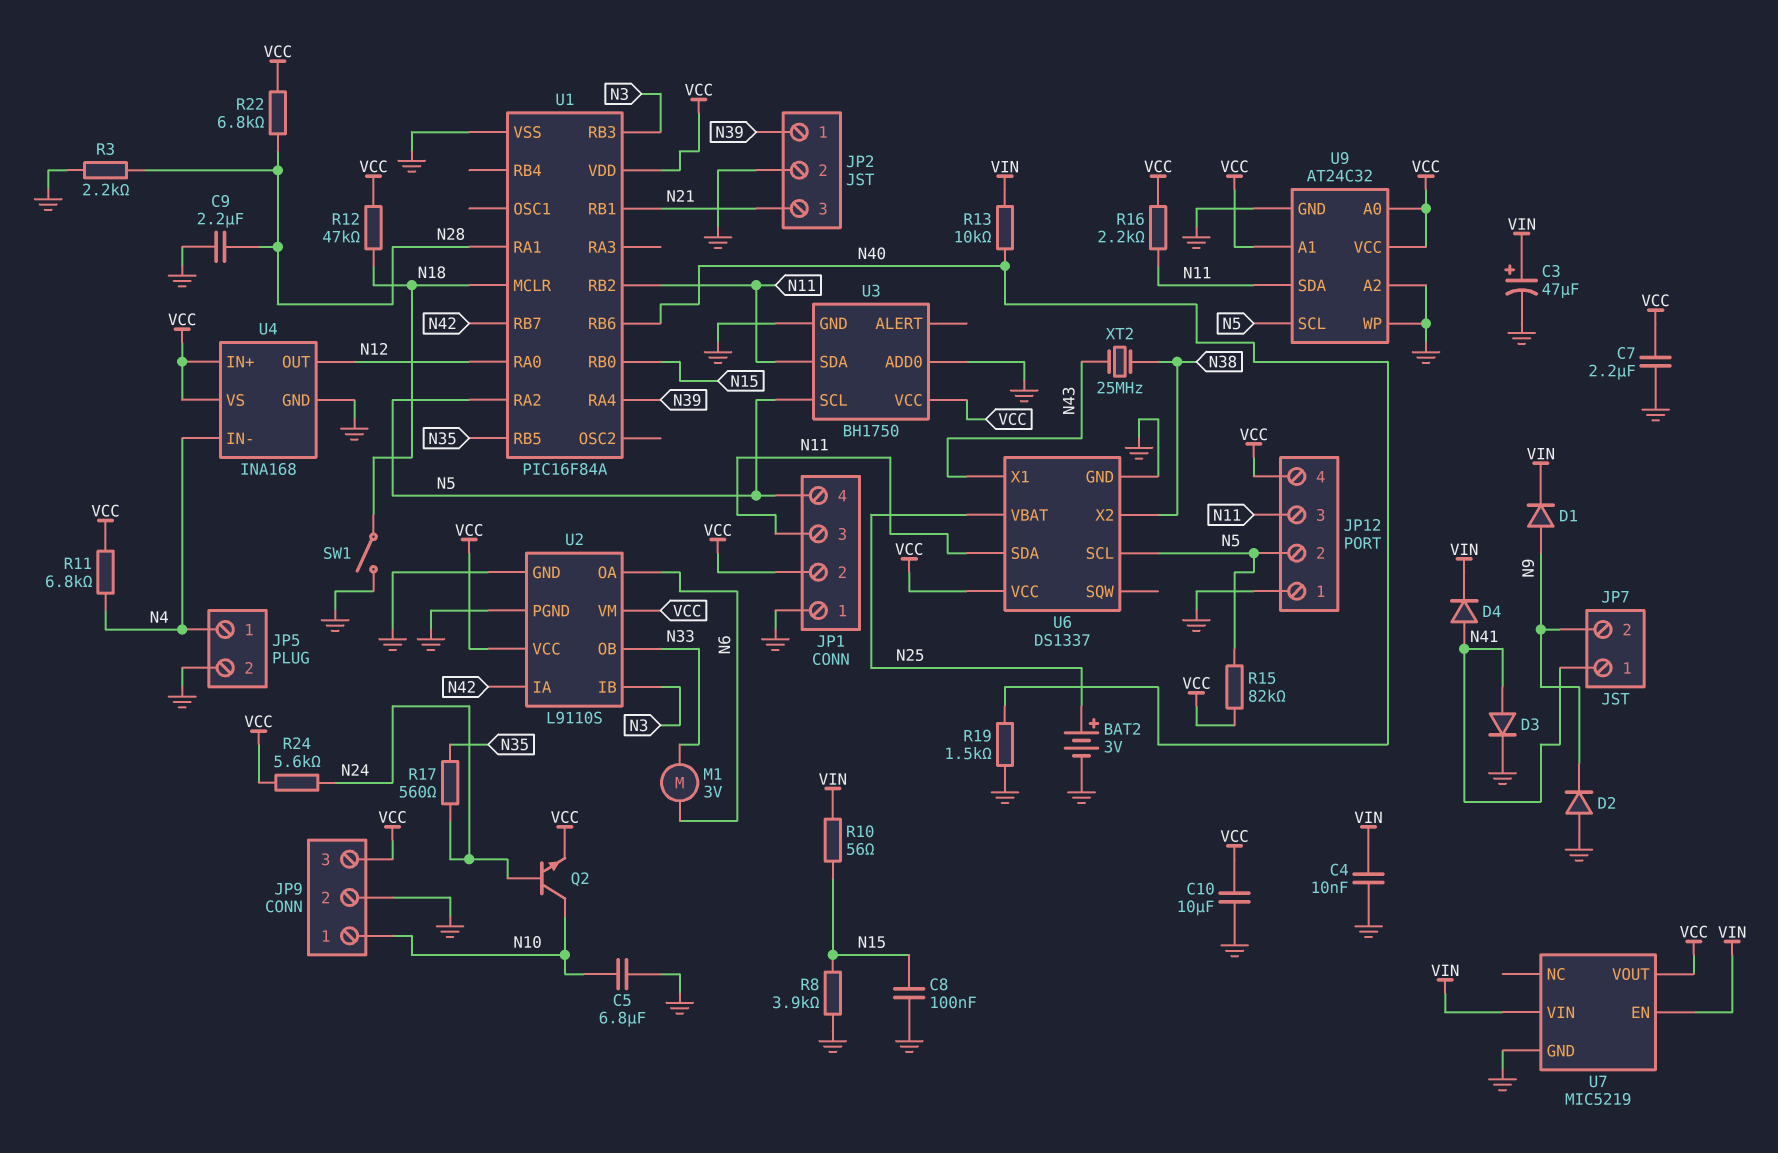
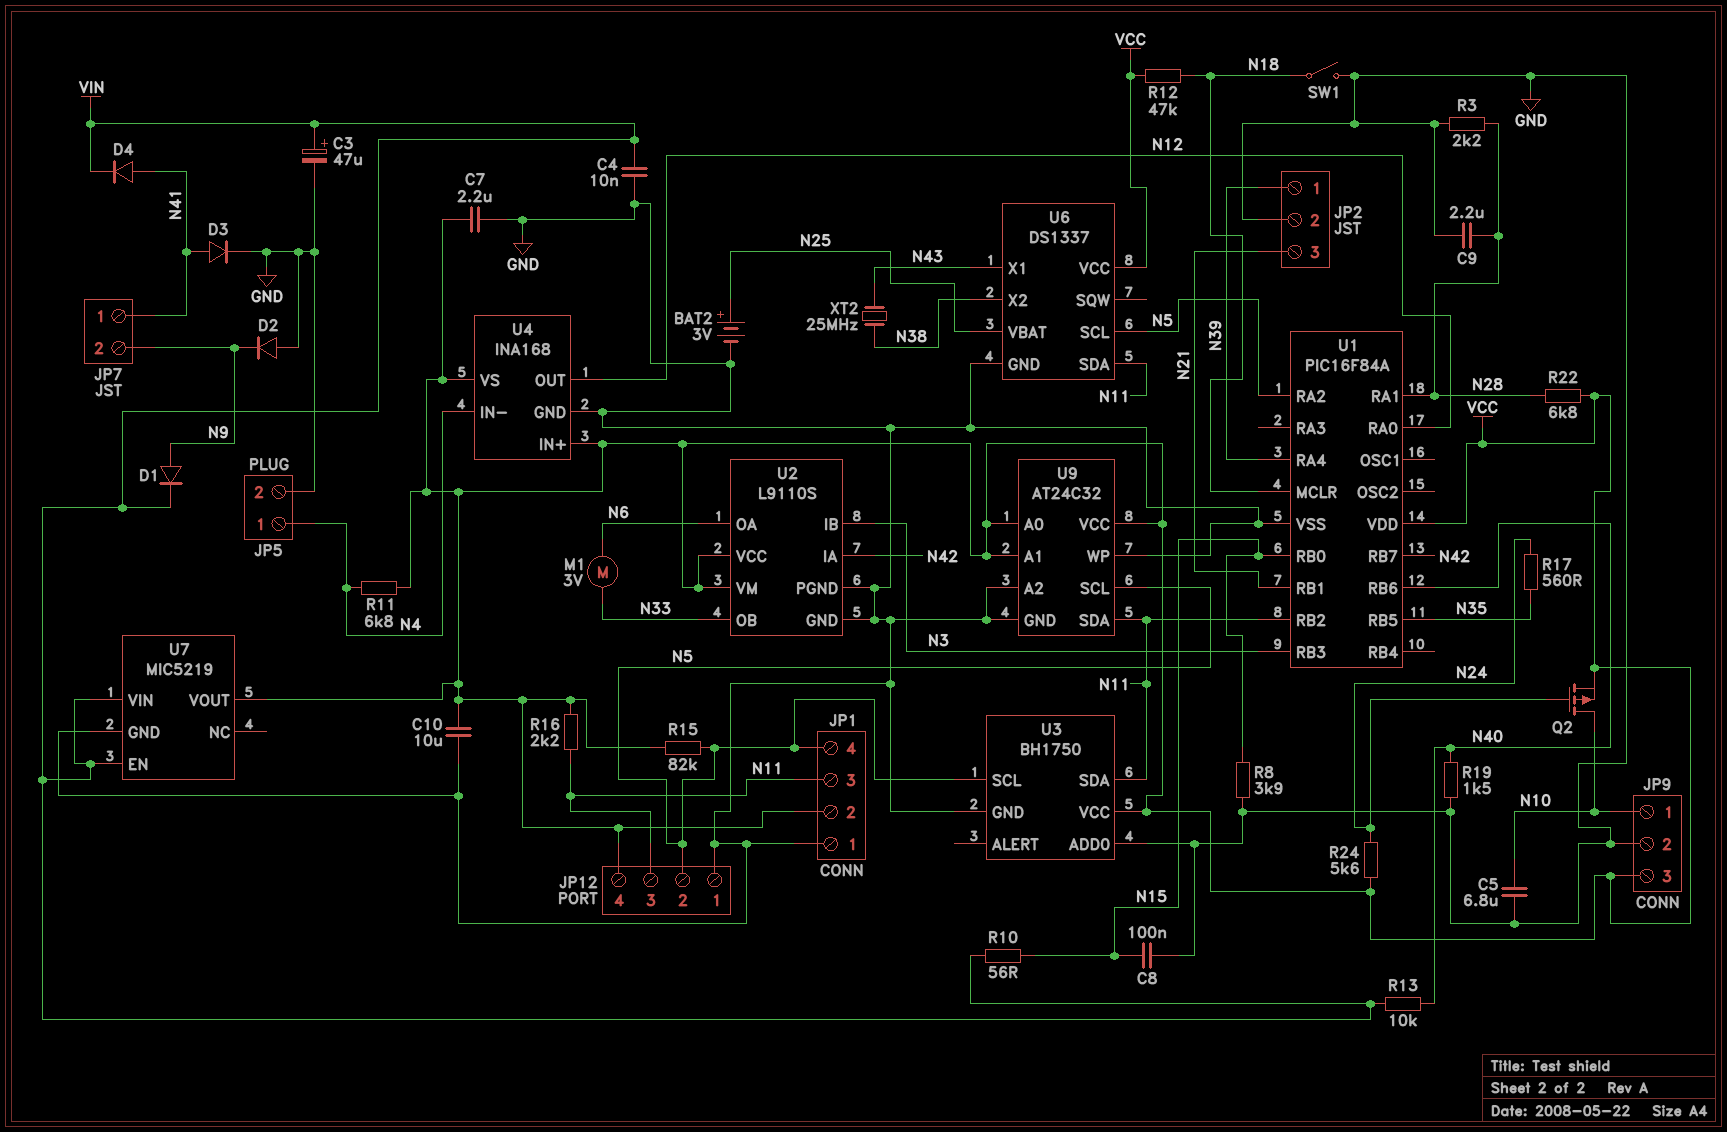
Q2: NPN (B N24, C N10, E VCC) -> PMOS (G N24, D N10, S VCC)

